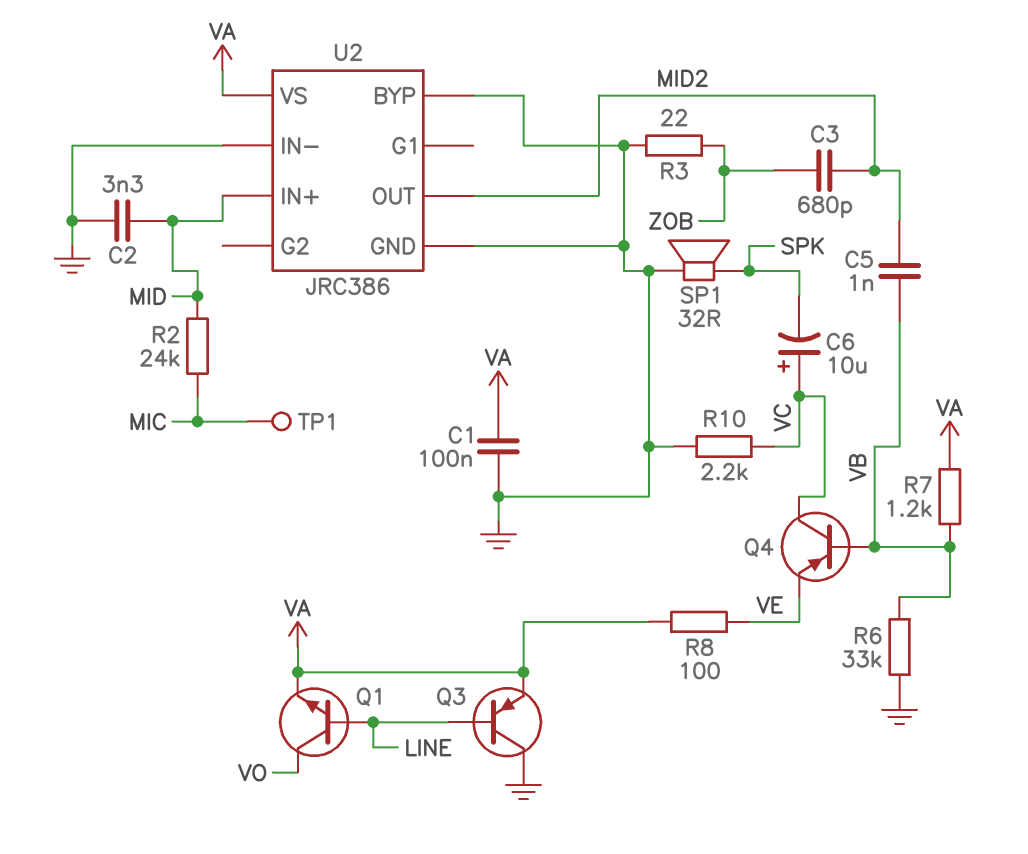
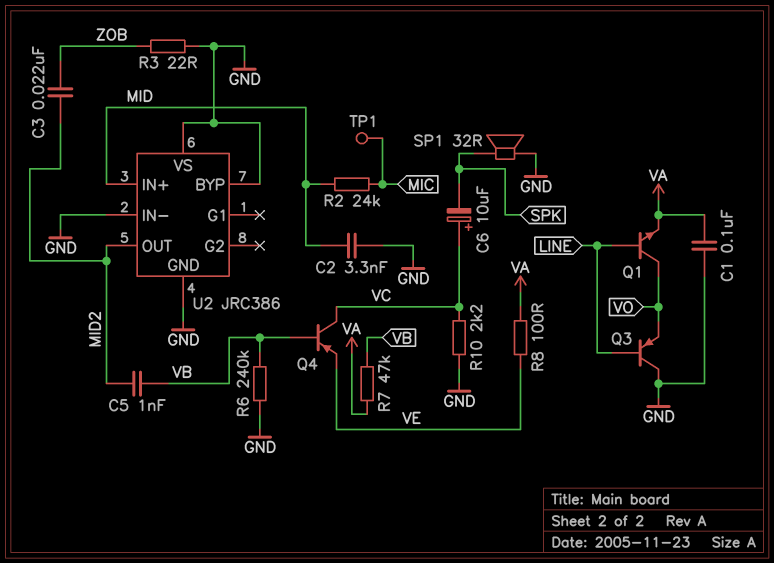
C3: 680pF (MID2, ZOB) -> 22nF (MID2, ZOB)
Q3: PNP (B LINE, C GND, E VA) -> PNP (B LINE, C GND, E VO)
R6: 33k (GND, VB) -> 240k (GND, VB)
R7: 1.2k (VA, VB) -> 47k (VA, VB)
U2 pin VS: VA -> GND

